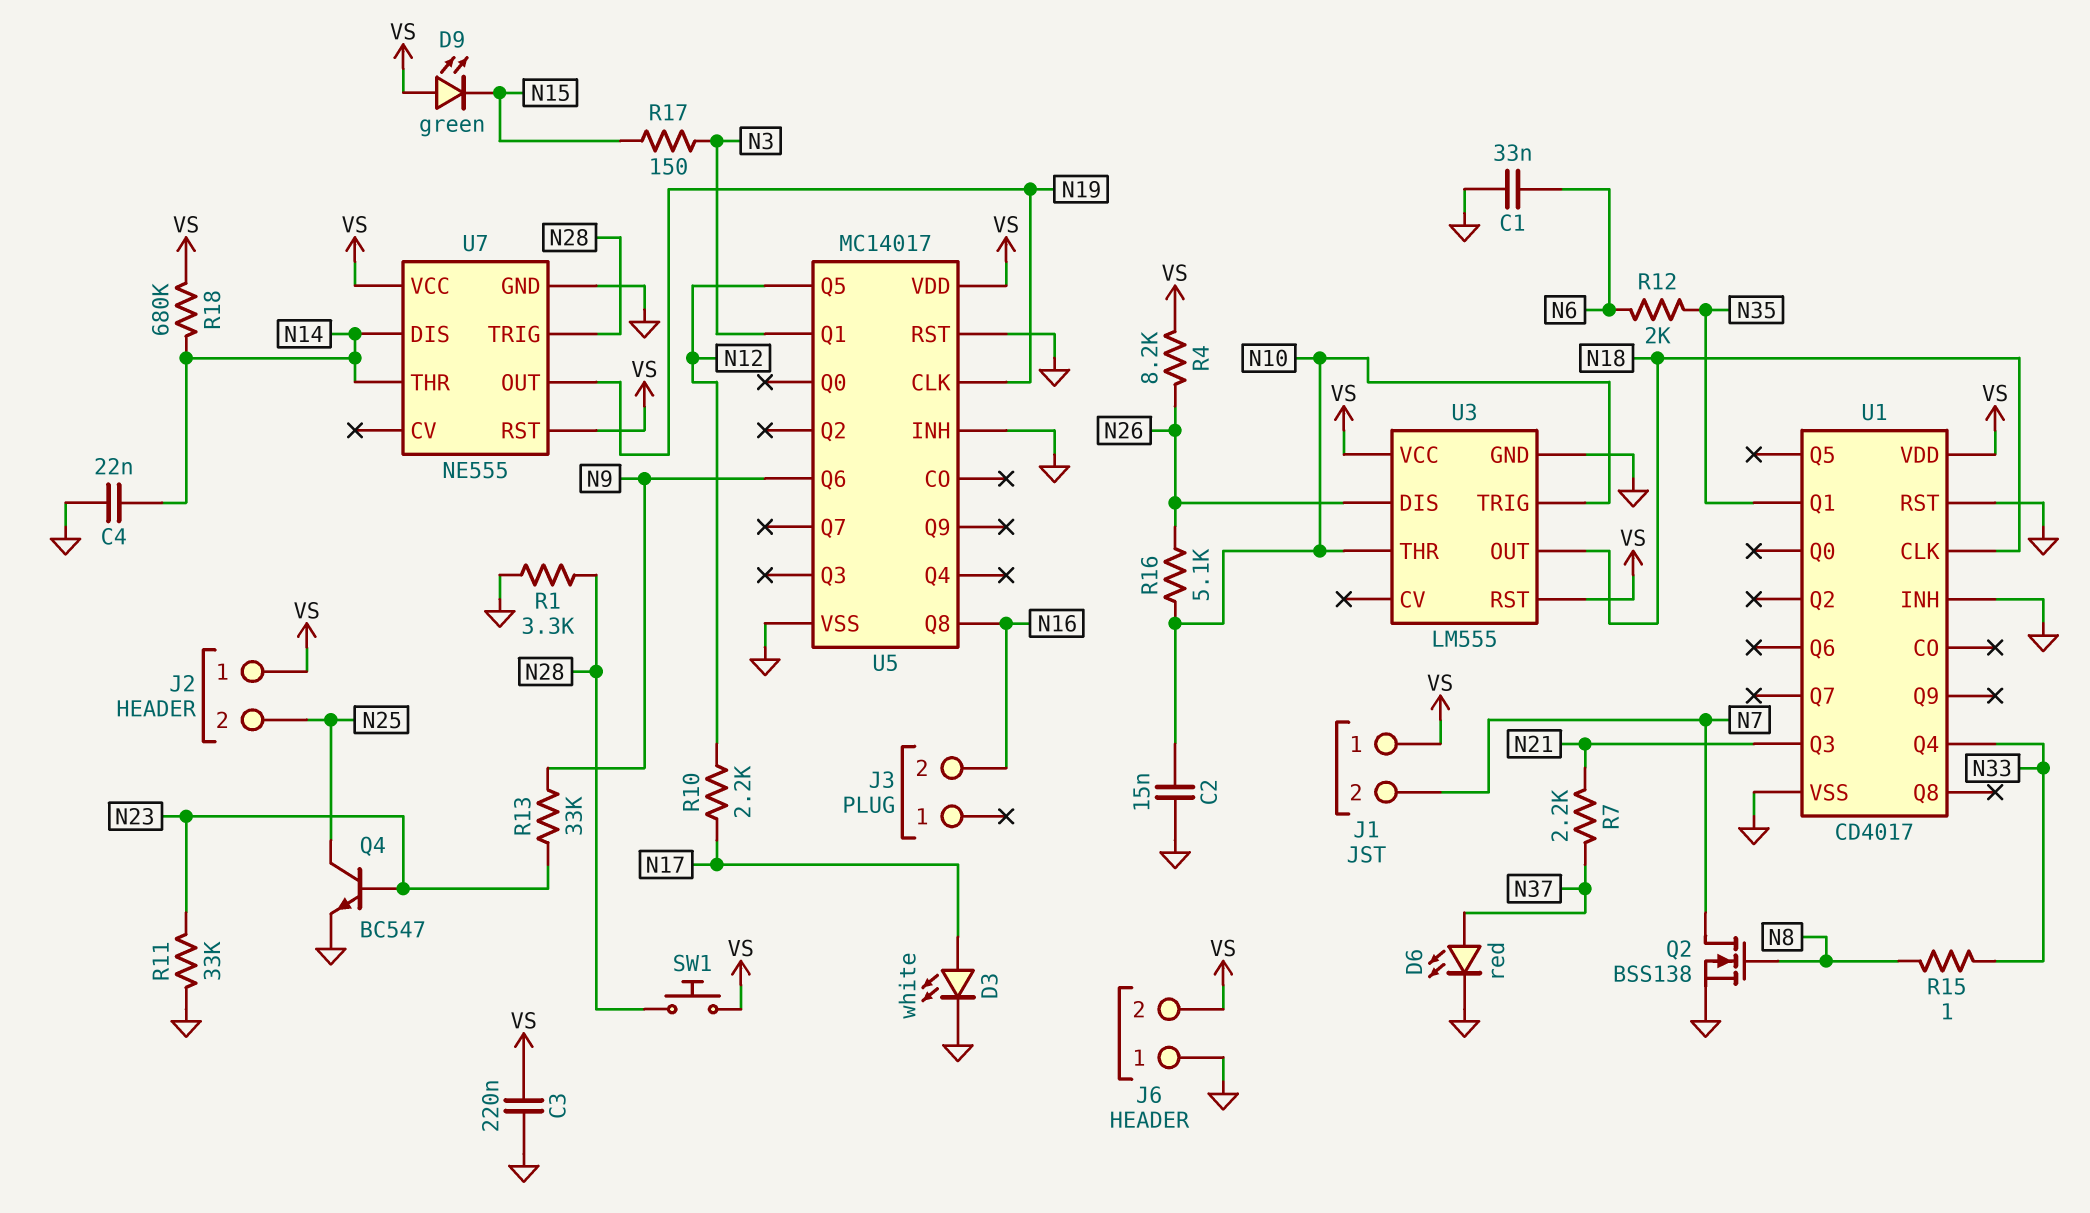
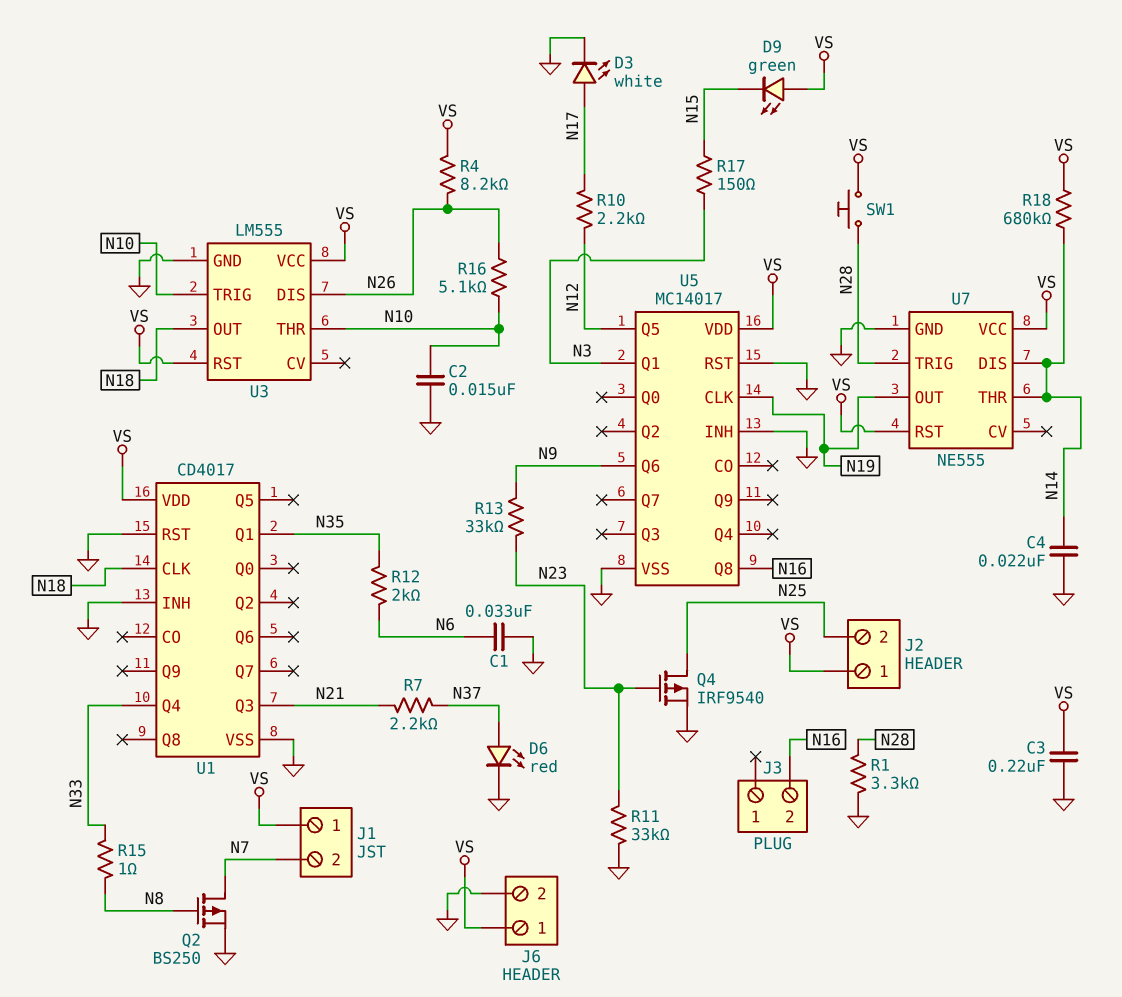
J6 pin 1: GND -> VS
J6 pin 2: VS -> GND
Q2: NMOS BSS138 (G N8, D N7, S GND) -> PMOS BS250 (G N8, D N7, S GND)
Q4: NPN BC547 (B N23, C N25, E GND) -> PMOS IRF9540 (G N23, D N25, S GND)

